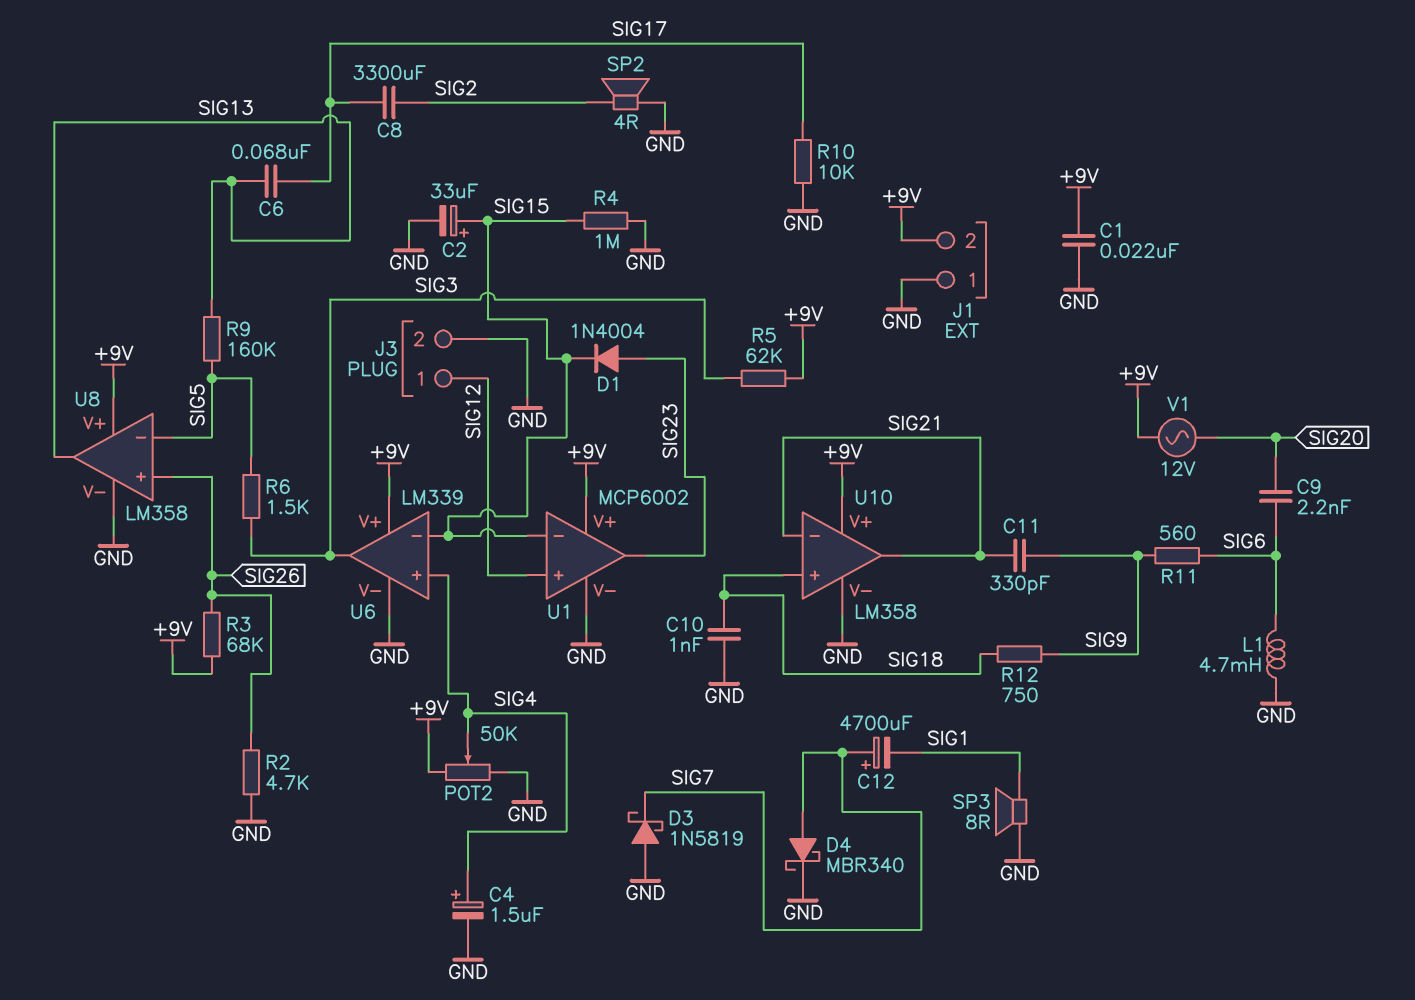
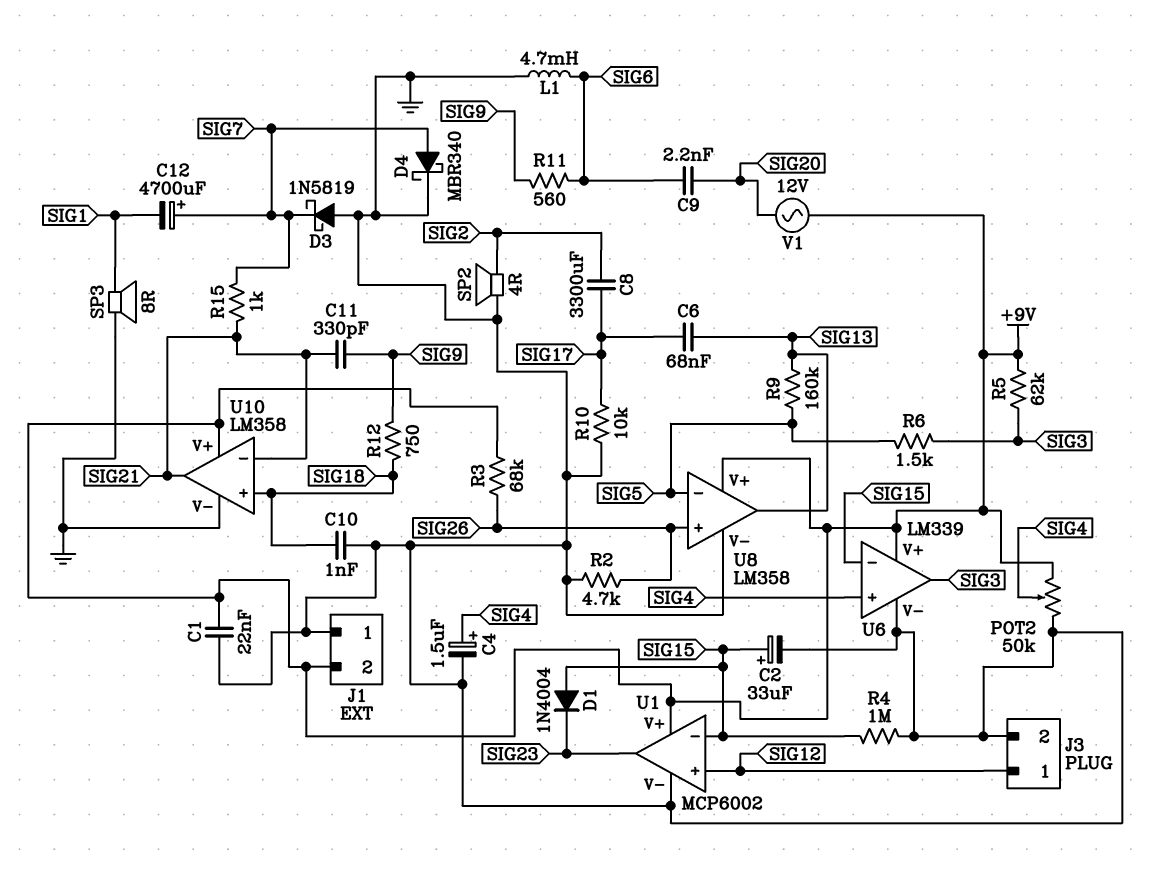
D1: diode 1N4004 (A SIG23, K SIG15) -> diode 1N4004 (A SIG15, K SIG23)
R15: none -> 1k (SIG7, SIG21)

